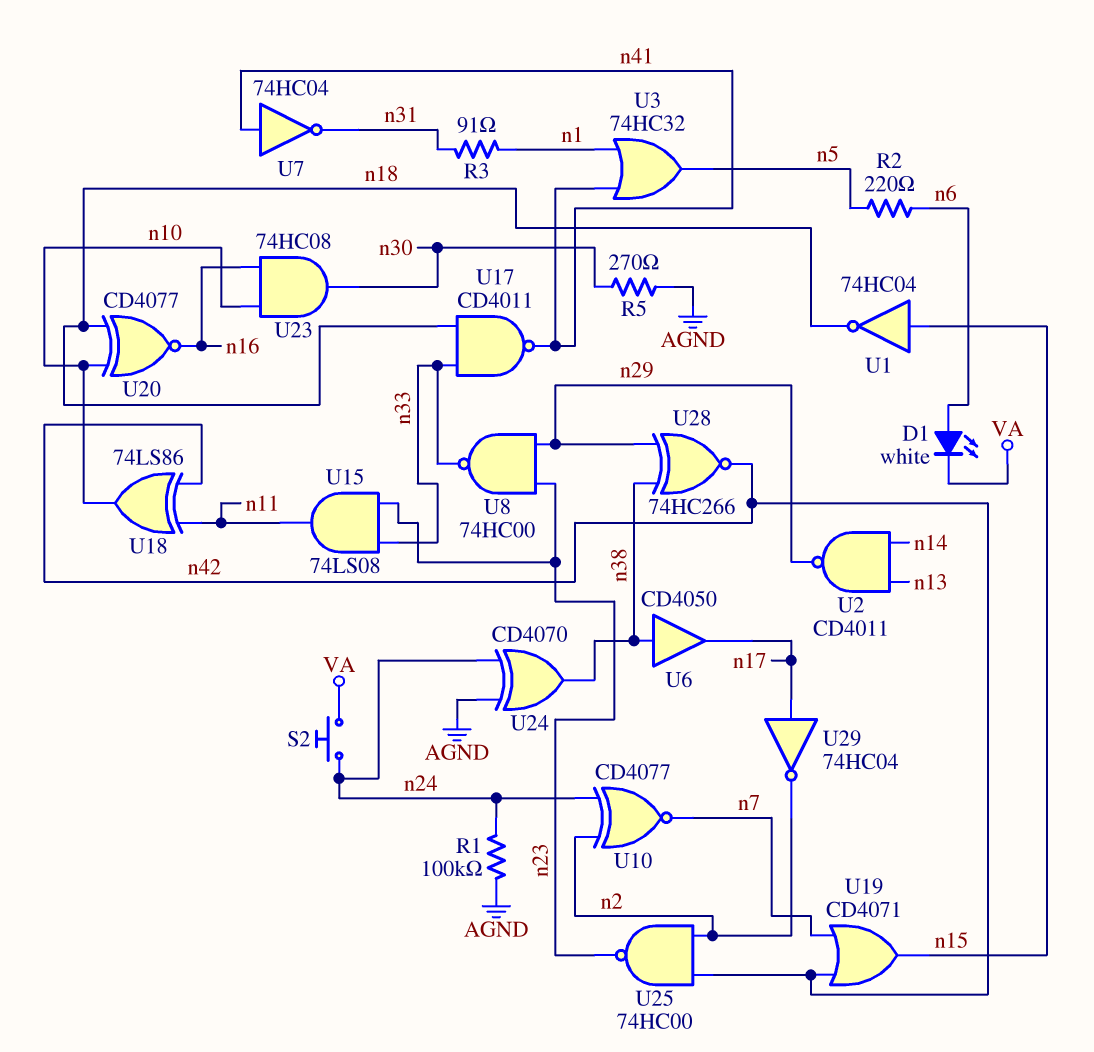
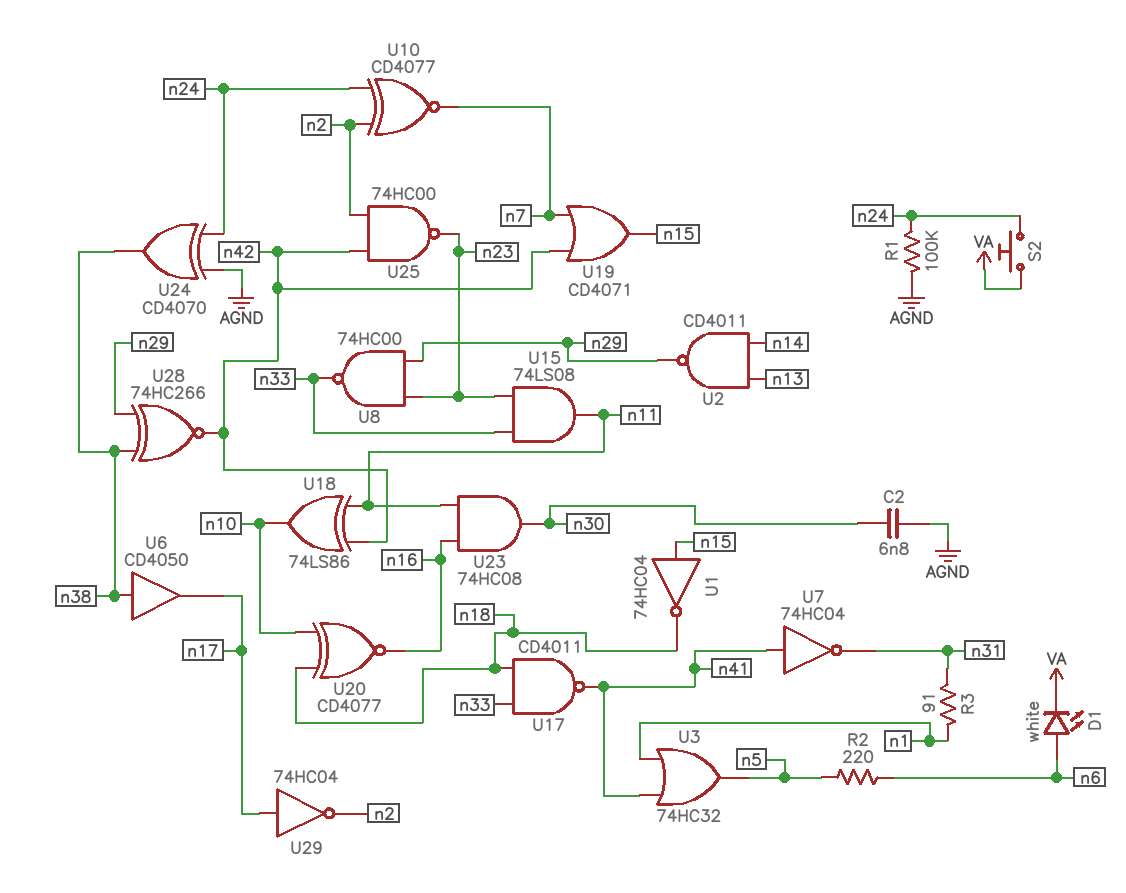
C2: none -> 6.8nF (AGND, n30)
R5: 270 (AGND, n30) -> none
U23: AND 74HC08 (in n10, in n16, out n30) -> AND 74HC08 (in n11, in n16, out n30)

